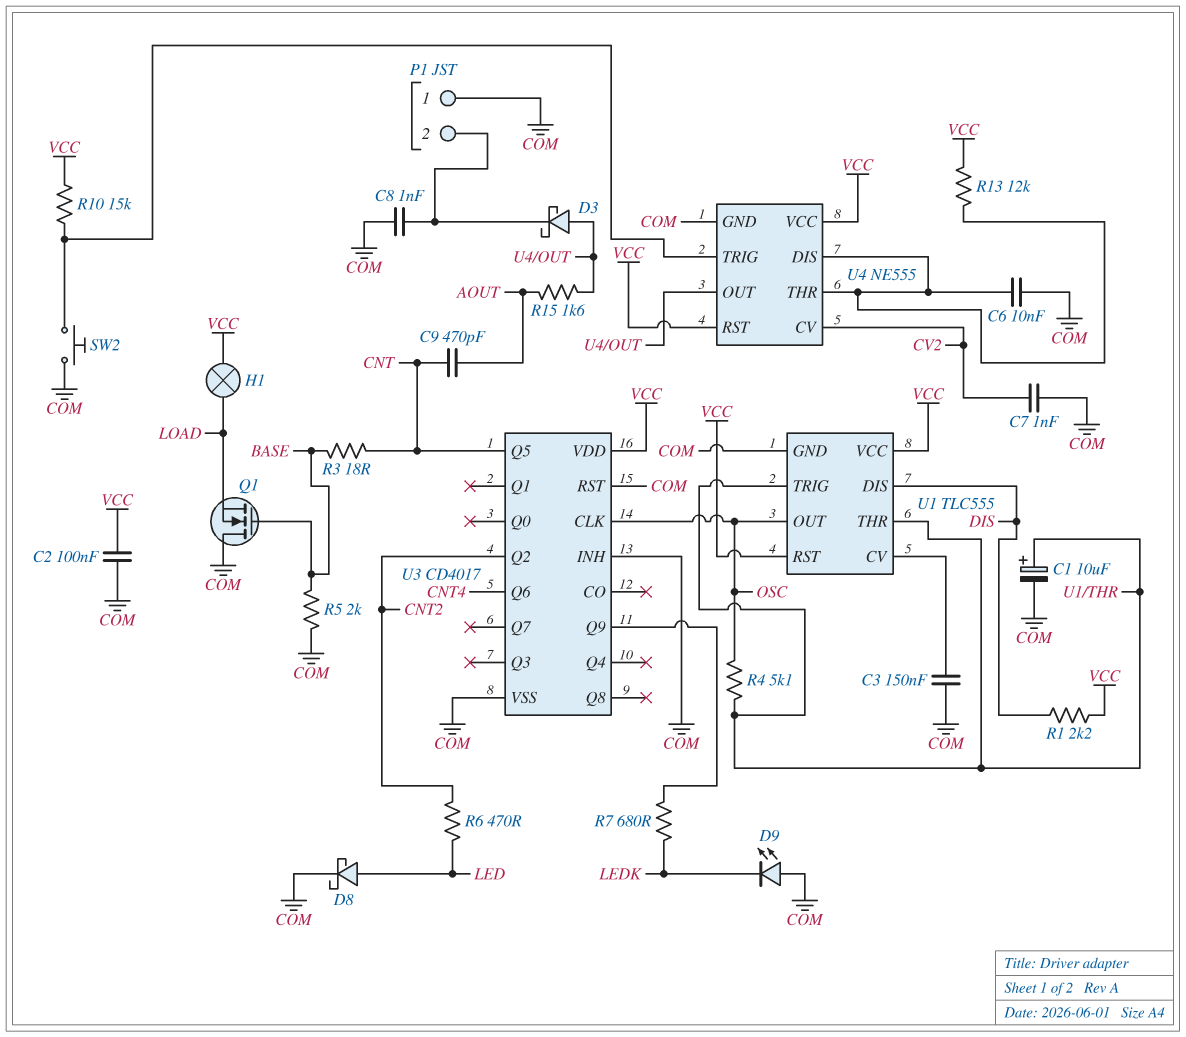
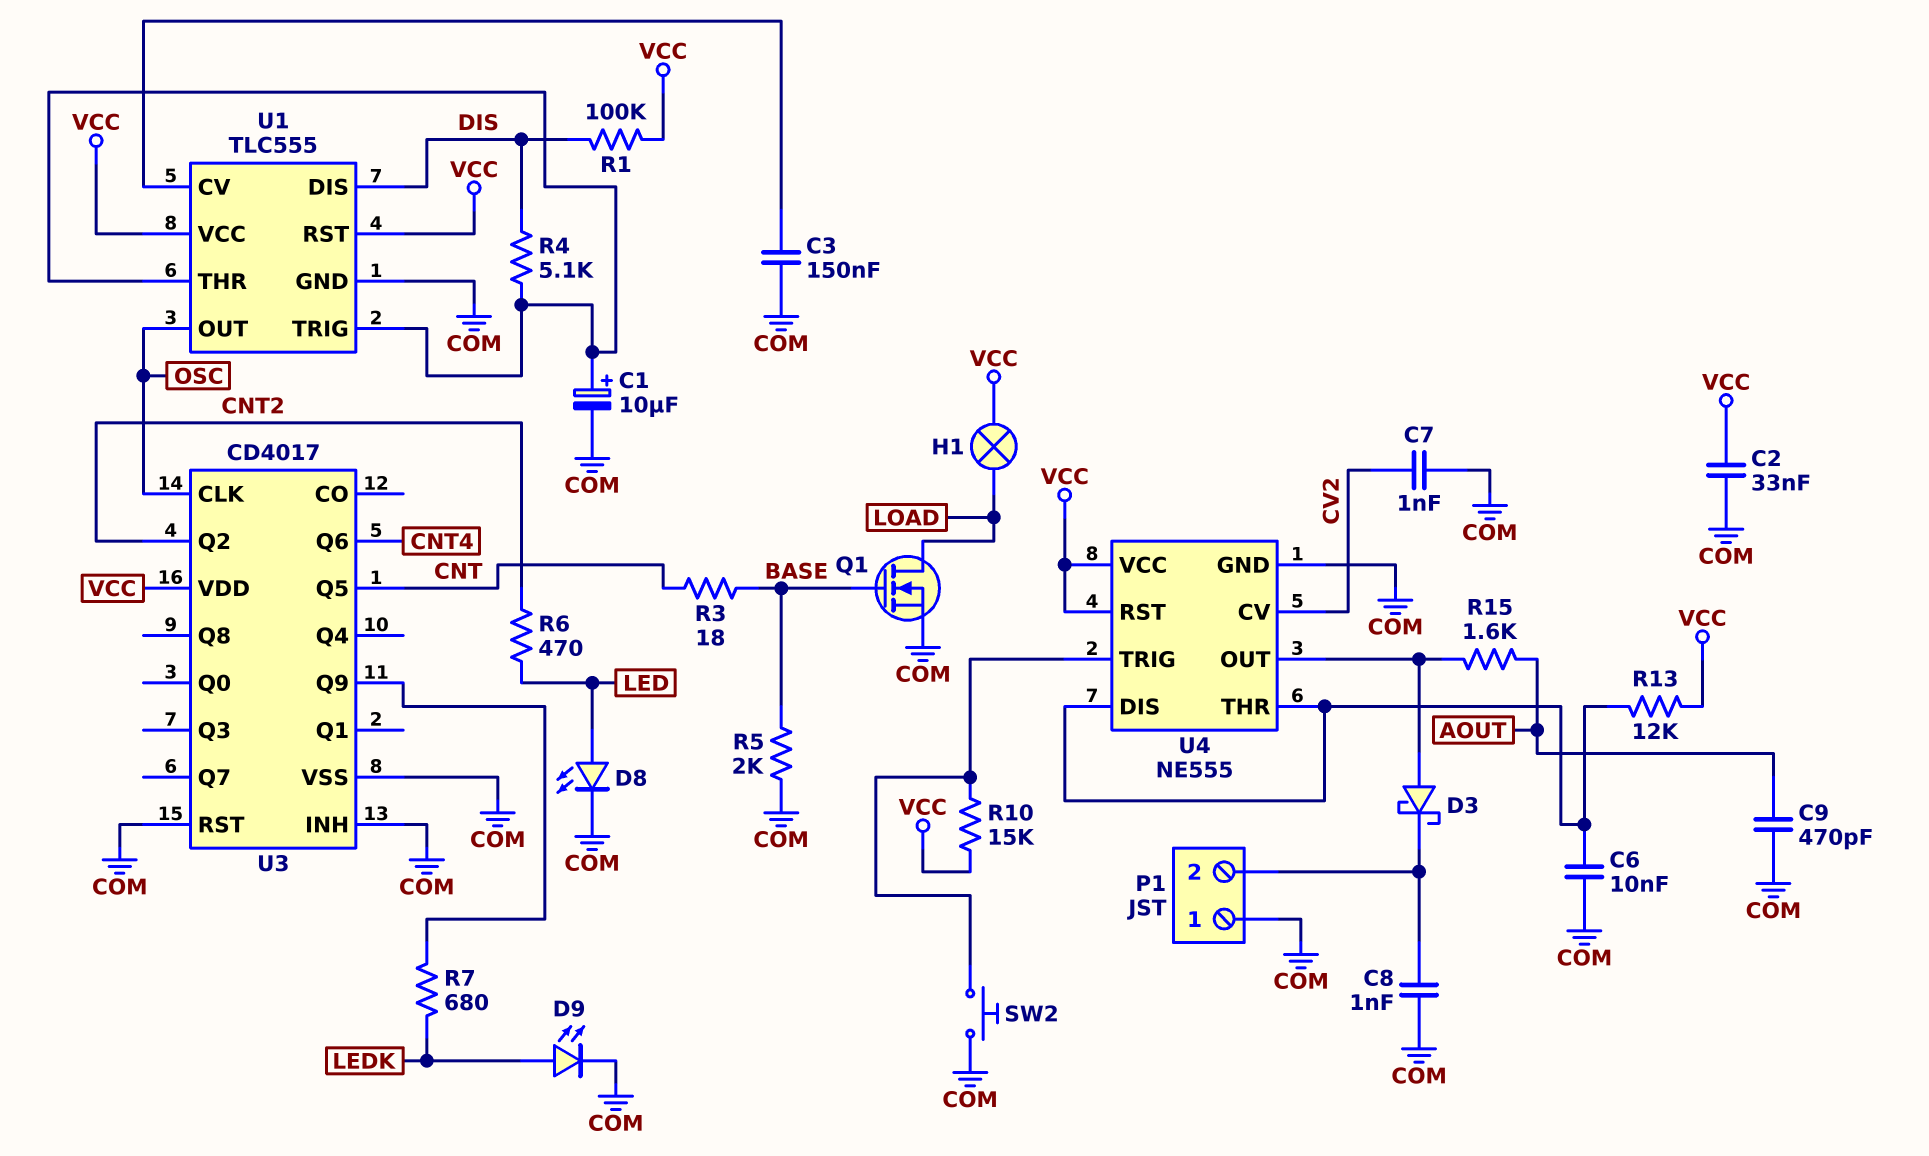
C2: 100nF (COM, VCC) -> 33nF (COM, VCC)
C9: 470pF (AOUT, CNT) -> 470pF (AOUT, COM)
D8: schottky (A LED, K COM) -> LED (A LED, K COM)
D9: LED (A COM, K LEDK) -> LED (A LEDK, K COM)
Q1: NMOS (G BASE, D COM, S LOAD) -> NMOS (G BASE, D LOAD, S COM)
R1: 2.2k (DIS, VCC) -> 100k (DIS, VCC)
R4: 5.1k (OSC, U1/THR) -> 5.1k (DIS, U1/THR)

